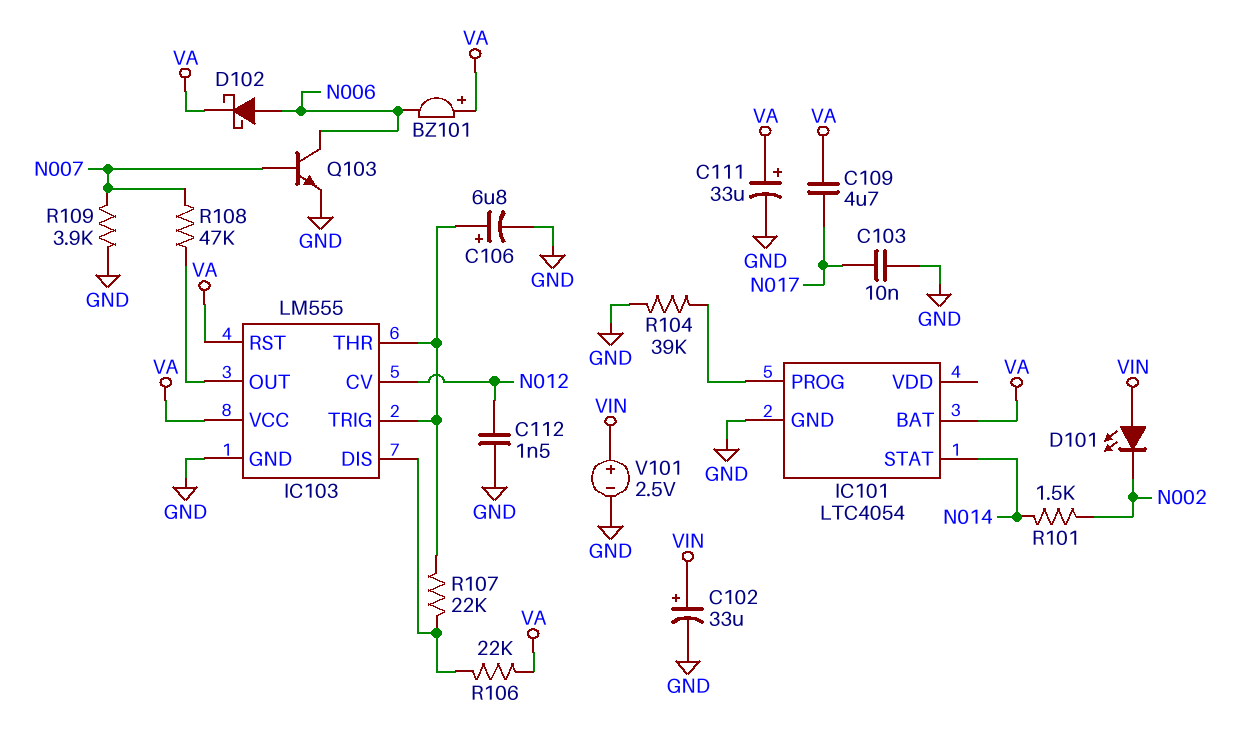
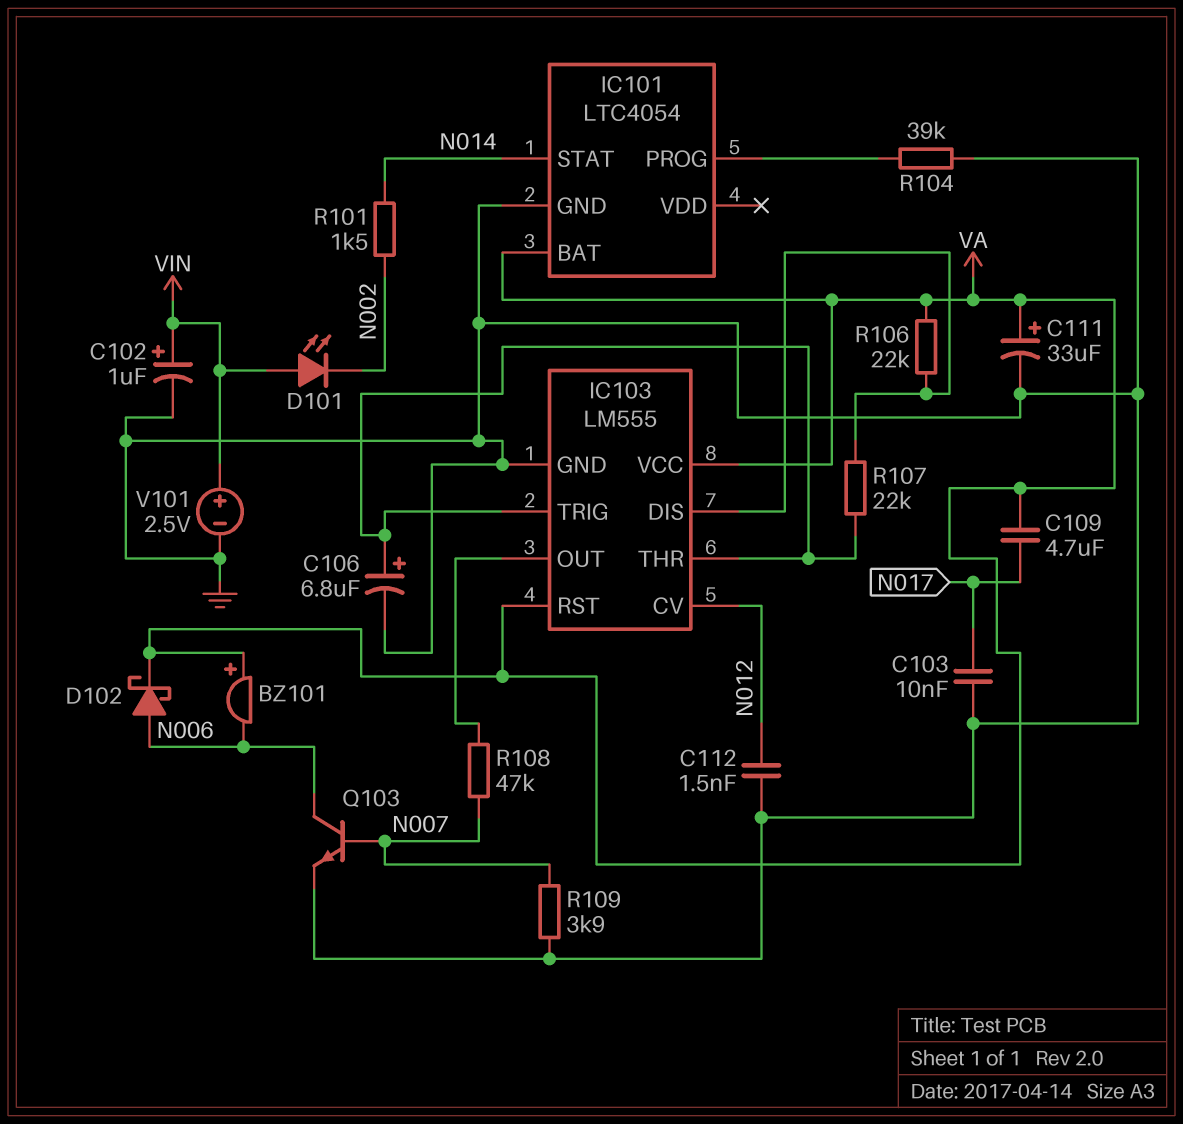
C102: 33uF (plus VIN, minus GND) -> 1uF (plus VIN, minus GND)

